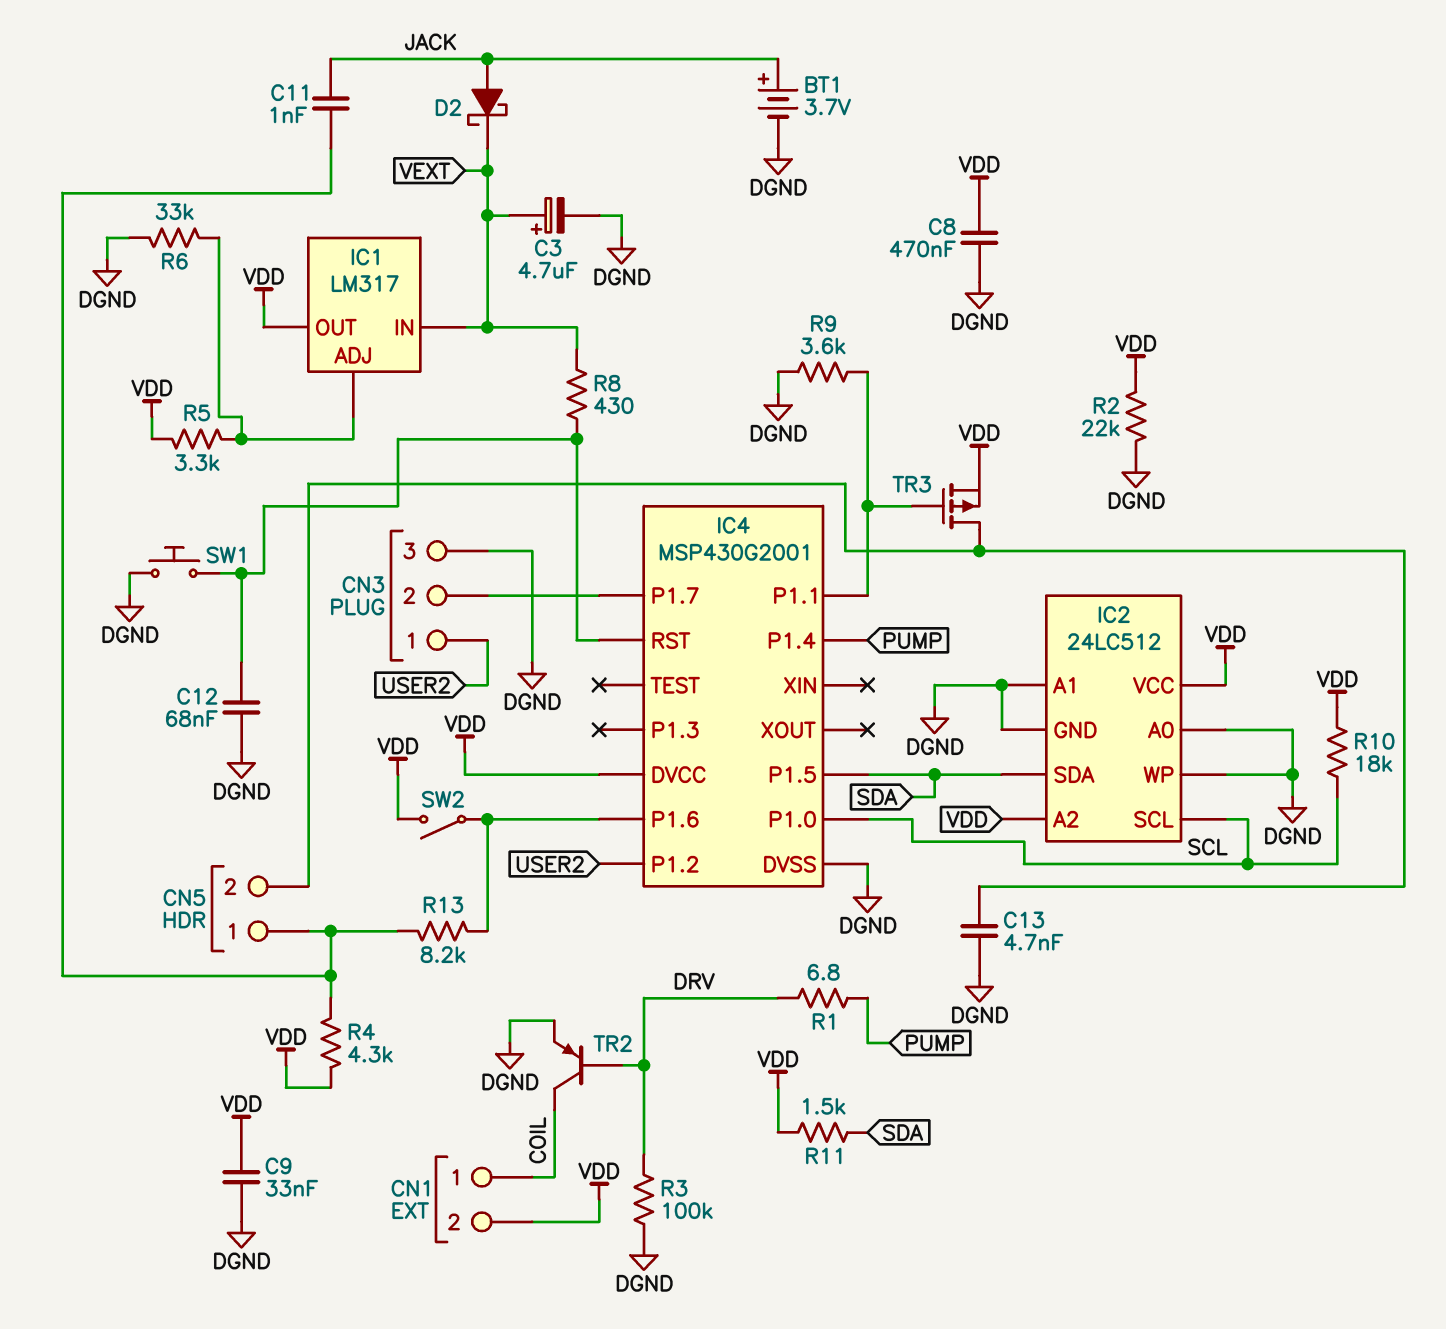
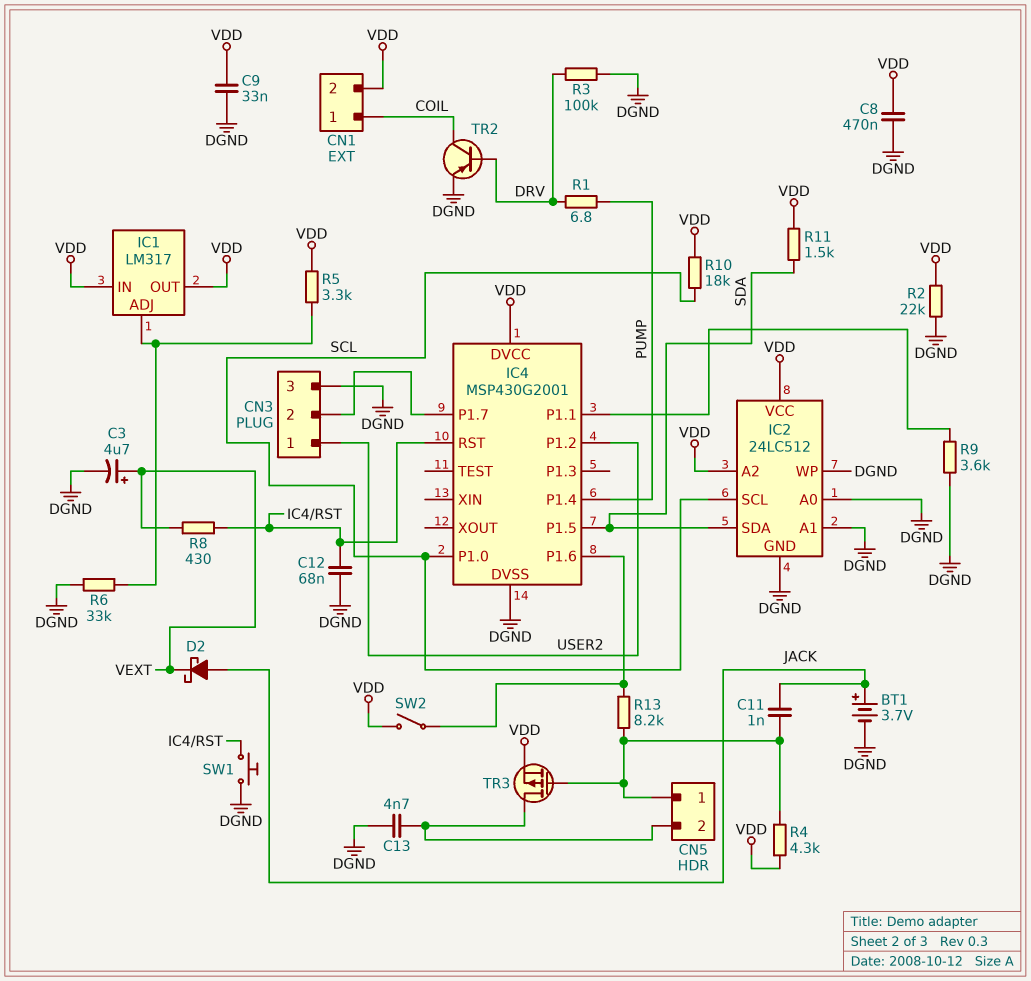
IC1 pin IN: VEXT -> VDD
TR3: PMOS (G IC4/P1.1, D CN5/2, S VDD) -> PMOS (G CN5/1, D CN5/2, S VDD)

